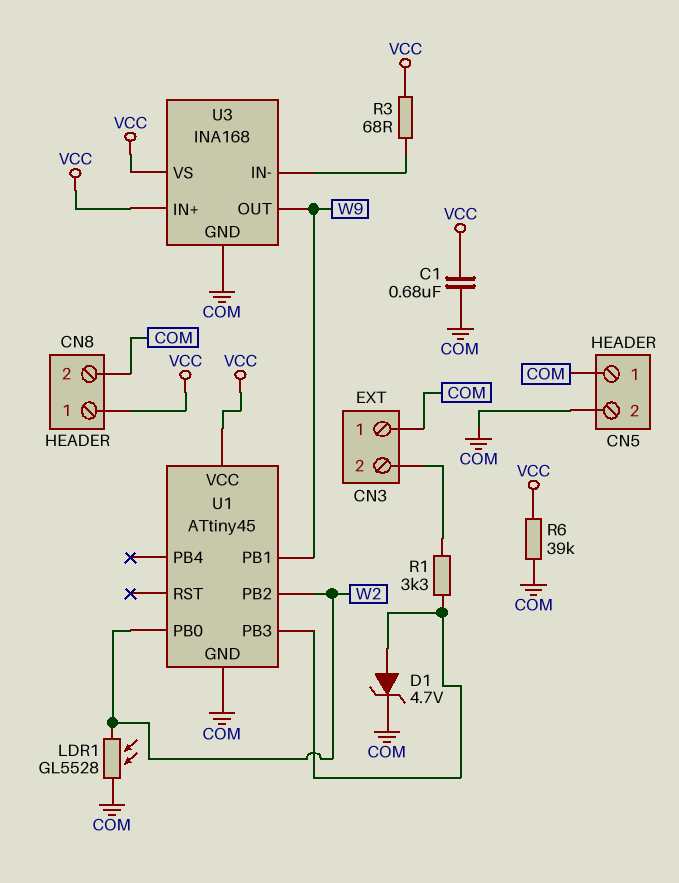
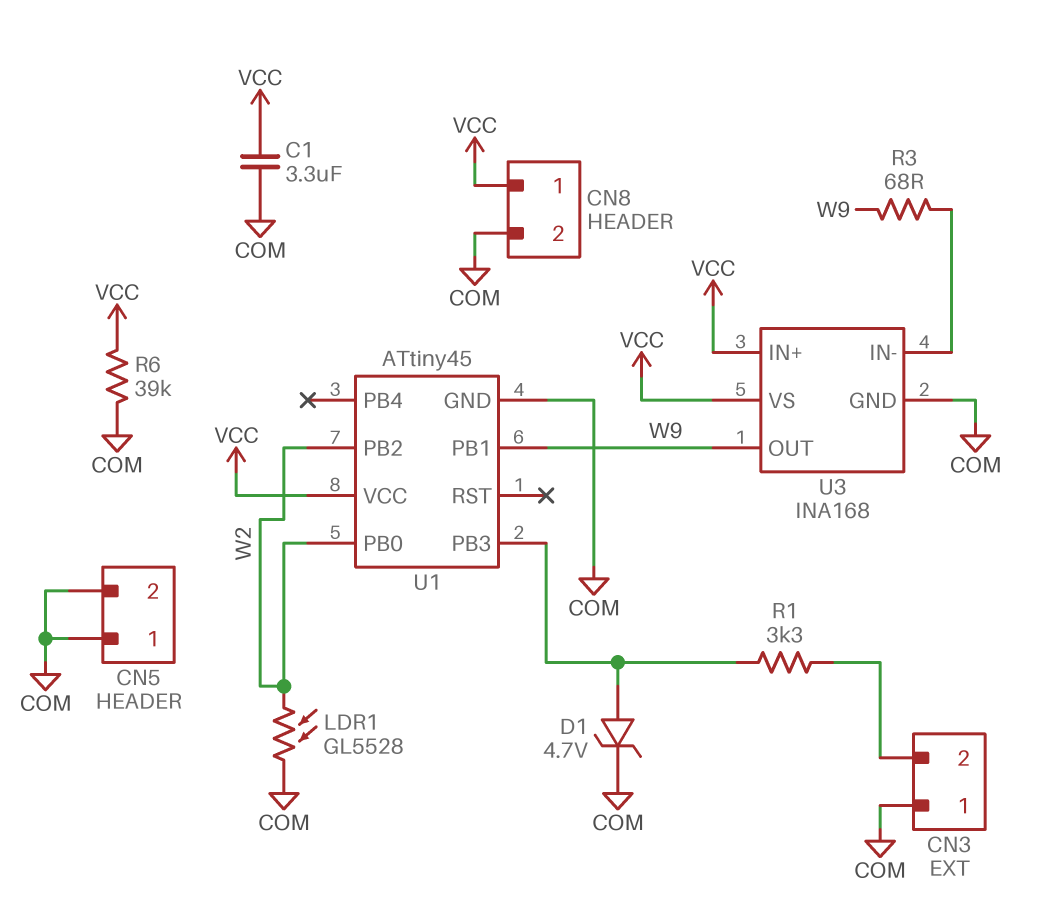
C1: 680nF (COM, VCC) -> 3.3uF (COM, VCC)
R3: 68 (U3/IN-, VCC) -> 68 (U3/IN-, W9)

